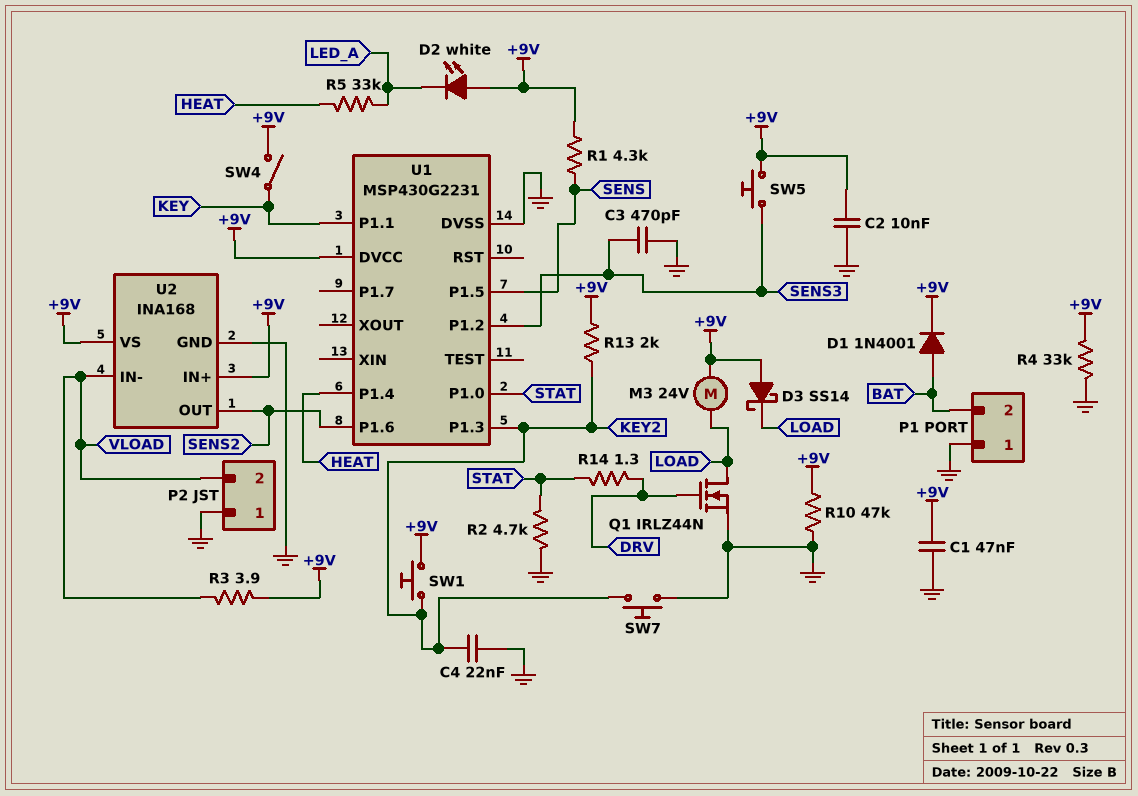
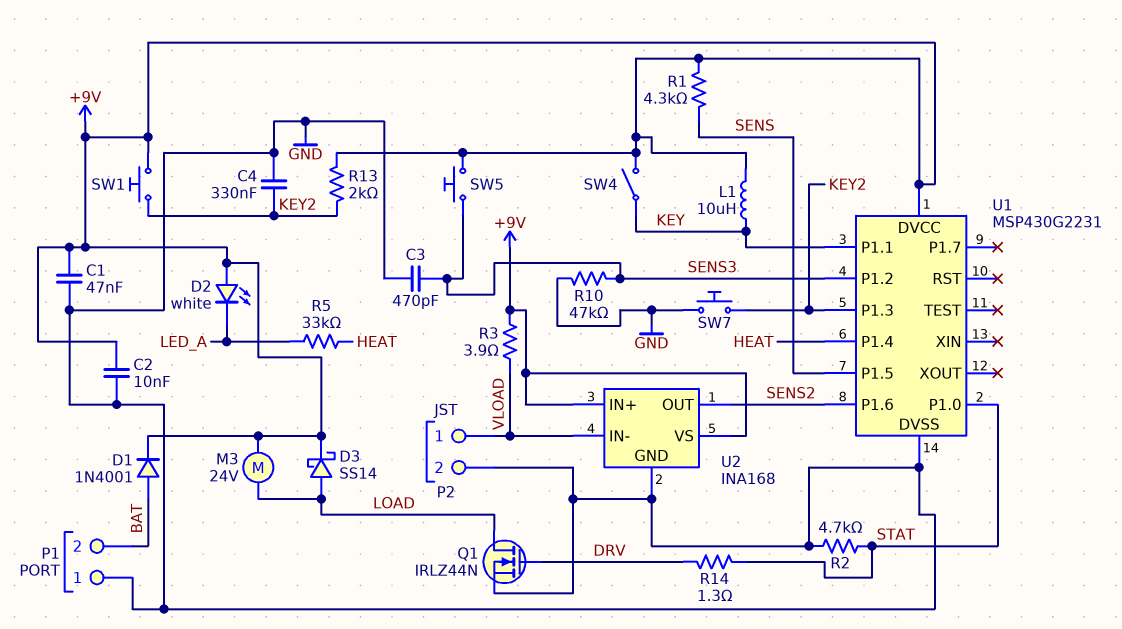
C4: 22nF (GND, KEY2) -> 330nF (GND, KEY2)
D3: schottky SS14 (A +9V, K LOAD) -> schottky SS14 (A LOAD, K +9V)
L1: none -> 10uH (+9V, KEY)
P2 pin 1: GND -> VLOAD
P2 pin 2: VLOAD -> GND
R4: 33k (+9V, GND) -> none
R10: 47k (+9V, GND) -> 47k (GND, SENS3)

